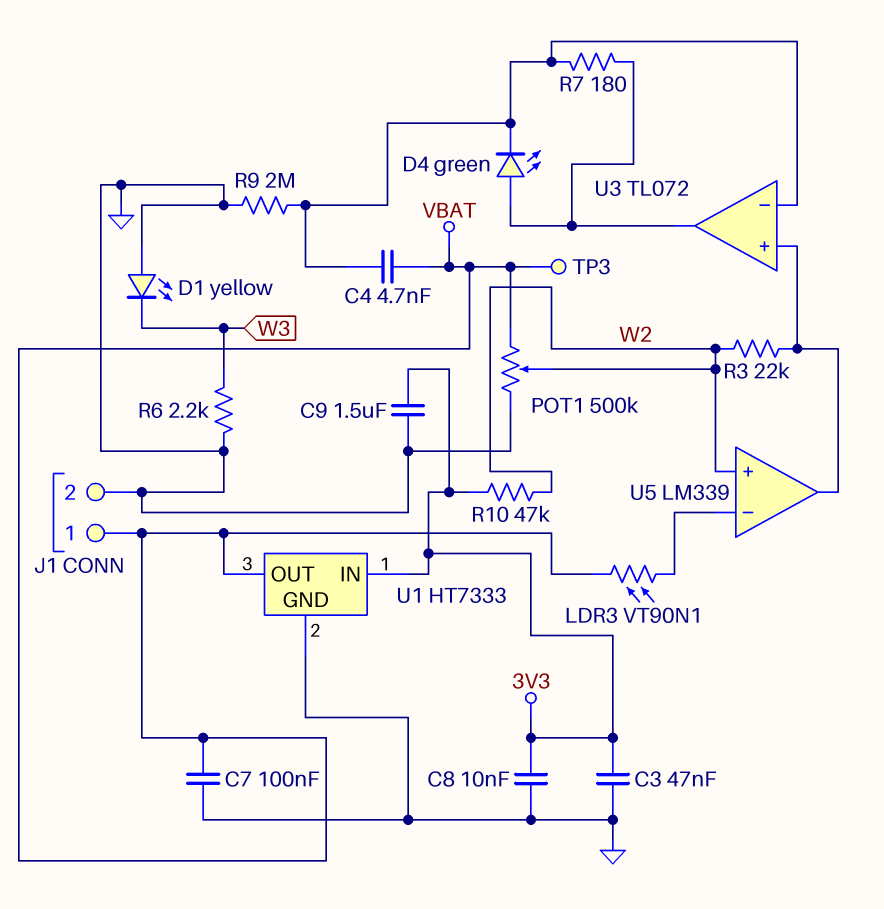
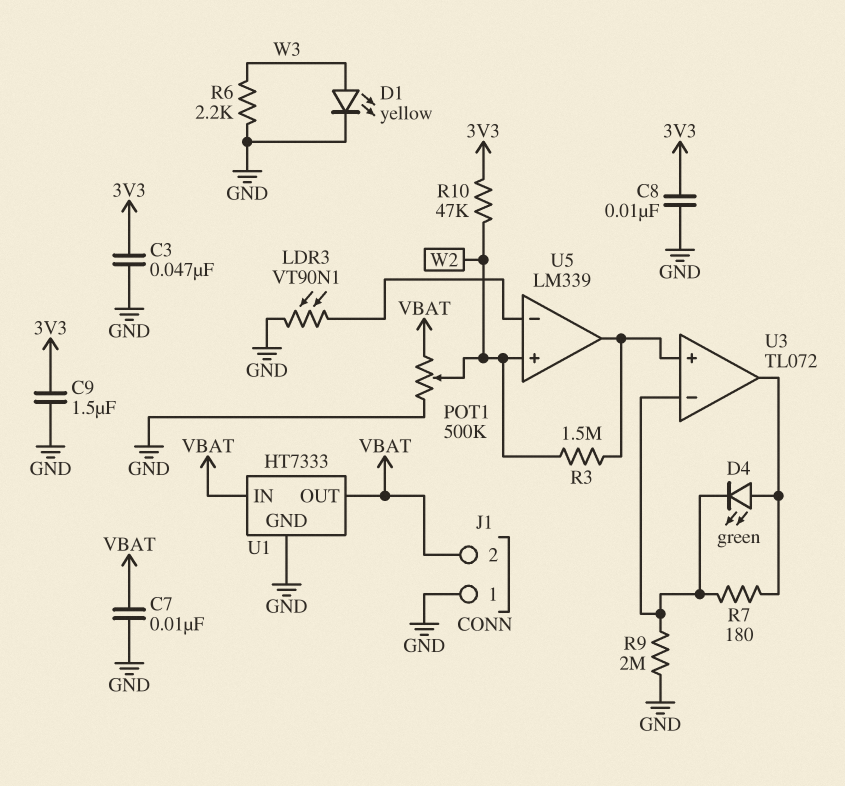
C4: 4.7nF (U3/in-, VBAT) -> none
C7: 100nF (GND, VBAT) -> 10nF (GND, VBAT)
D1: LED yellow (A GND, K W3) -> LED yellow (A W3, K GND)
J1 pin 1: VBAT -> GND
J1 pin 2: GND -> VBAT
LDR3: VT90N1 (U5/in-, VBAT) -> VT90N1 (GND, U5/in-)
R3: 22k (U3/in+, W2) -> 1.5M (U3/in+, W2)
TP3: test point (VBAT) -> none
U1 pin IN: 3V3 -> VBAT

